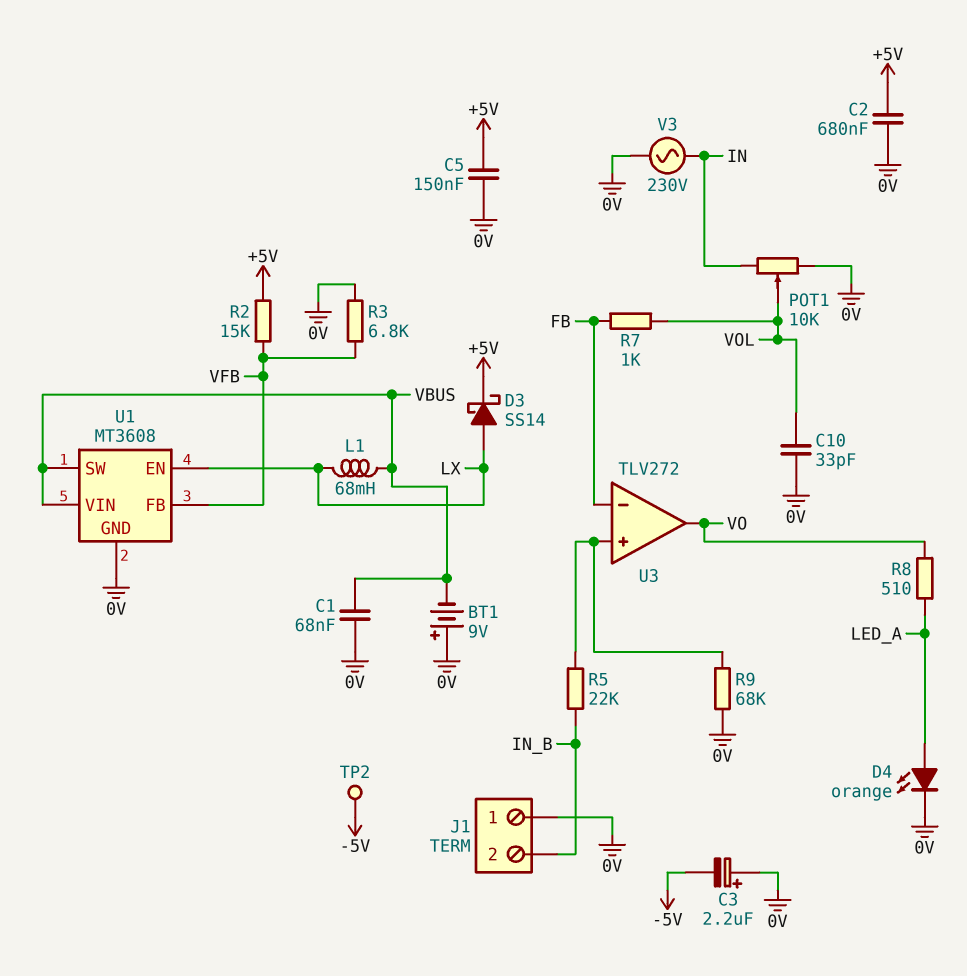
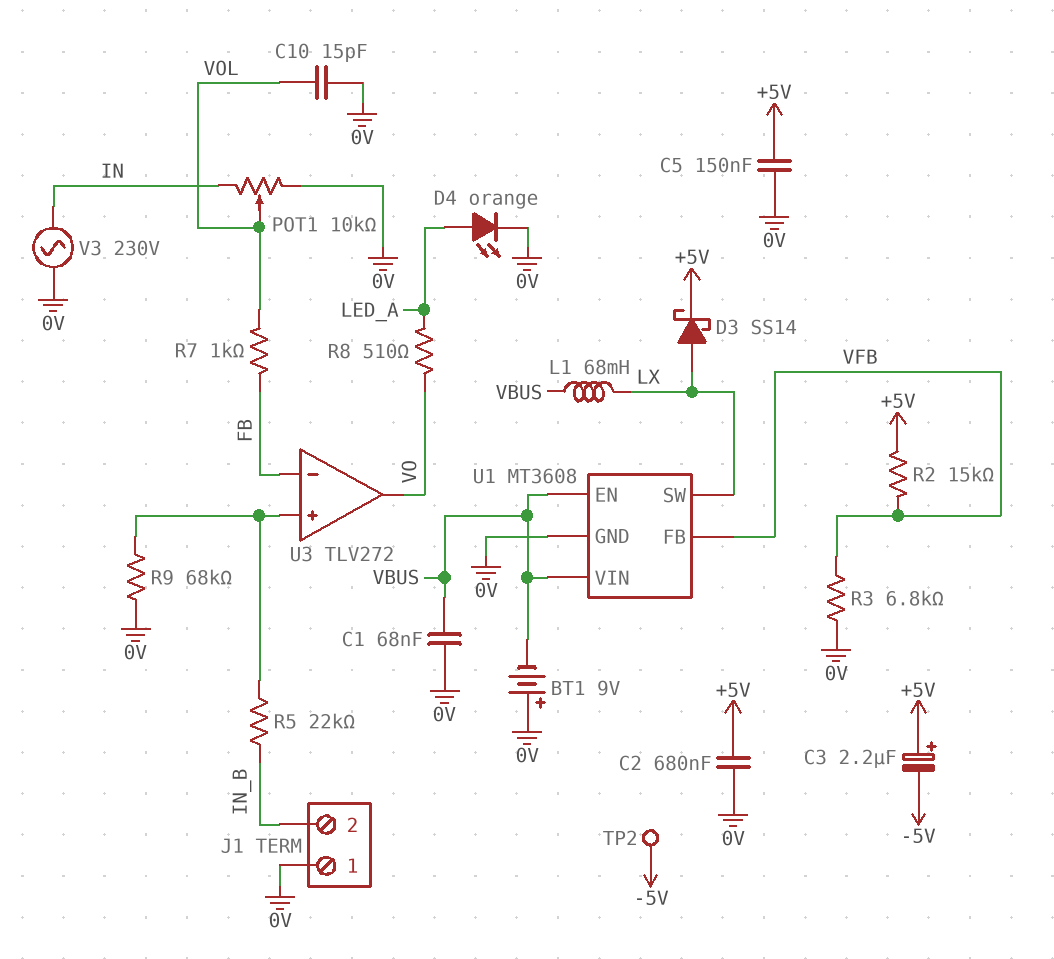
C3: 2.2uF (plus 0V, minus -5V) -> 2.2uF (plus +5V, minus -5V)
C10: 33pF (0V, VOL) -> 15pF (0V, VOL)
U1 pin EN: LX -> VBUS
U1 pin SW: VBUS -> LX

